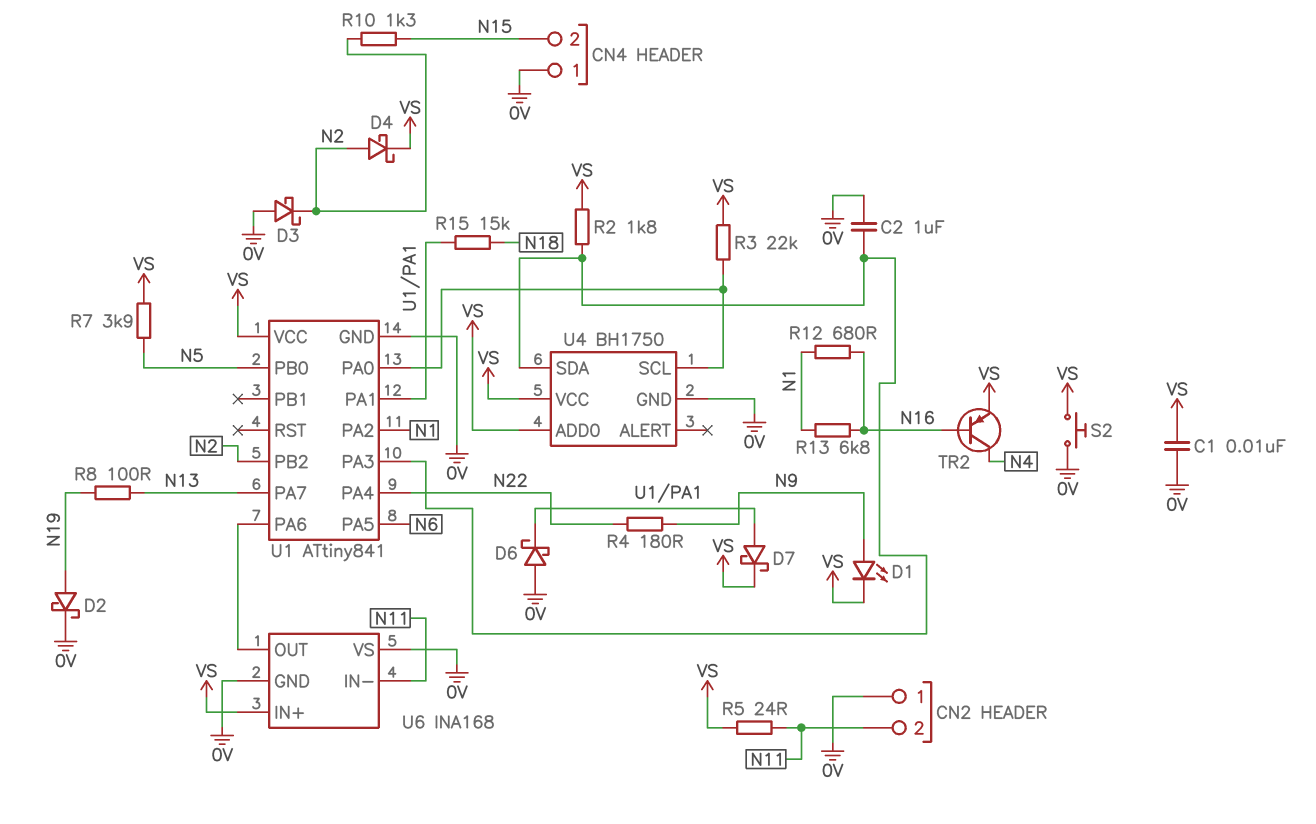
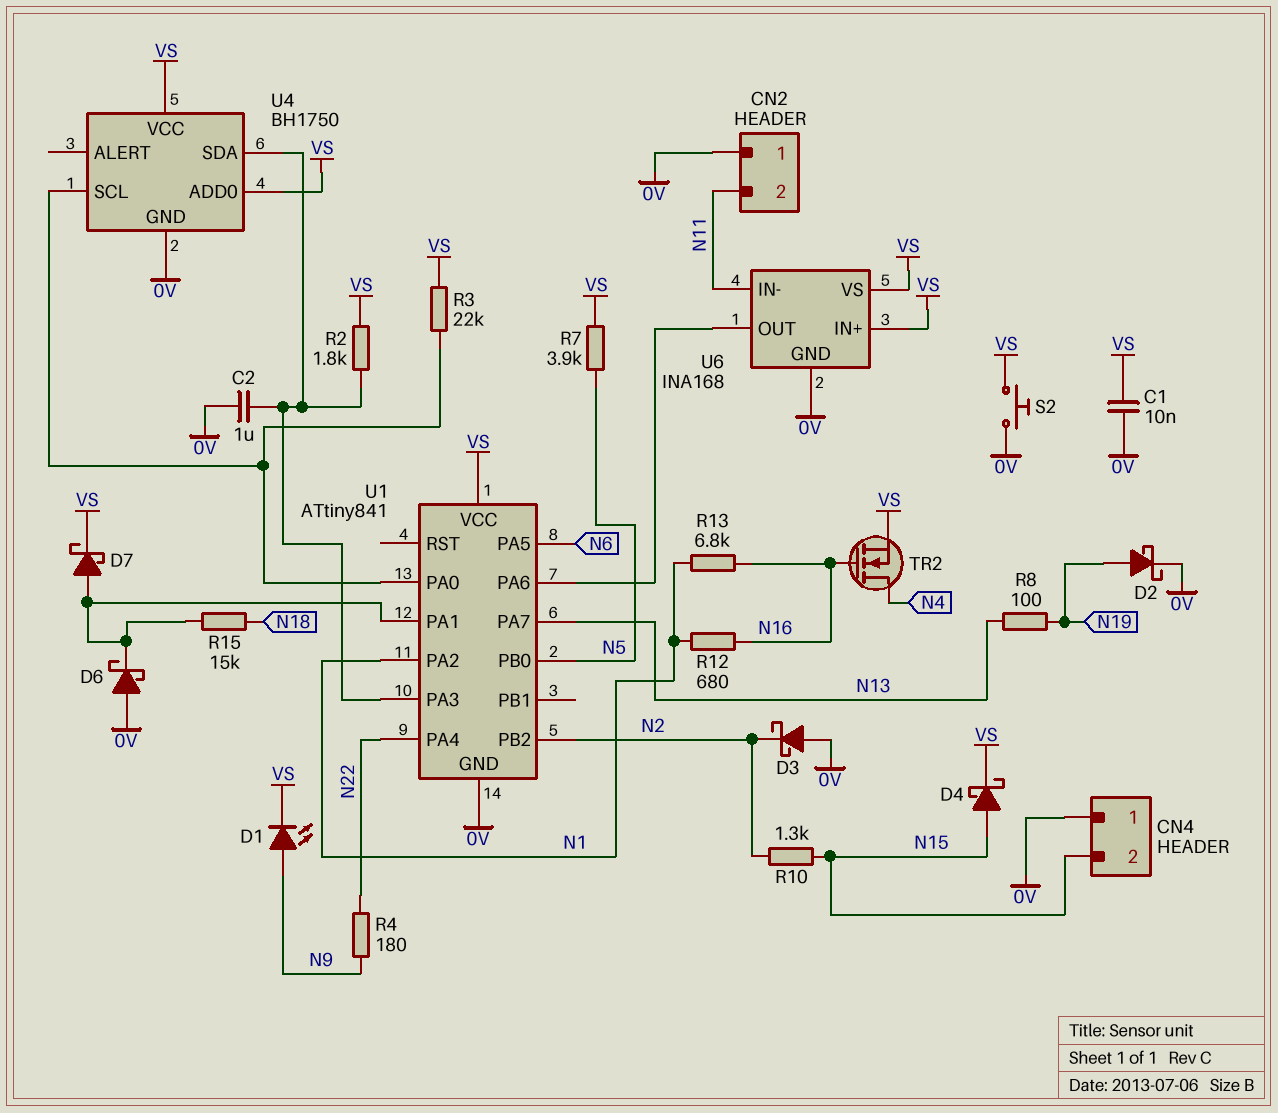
D4: schottky (A N2, K VS) -> schottky (A N15, K VS)
R5: 24 (N11, VS) -> none
TR2: PNP (B N16, C N4, E VS) -> NMOS (G N16, D N4, S VS)
U6 pin VS: 0V -> VS

